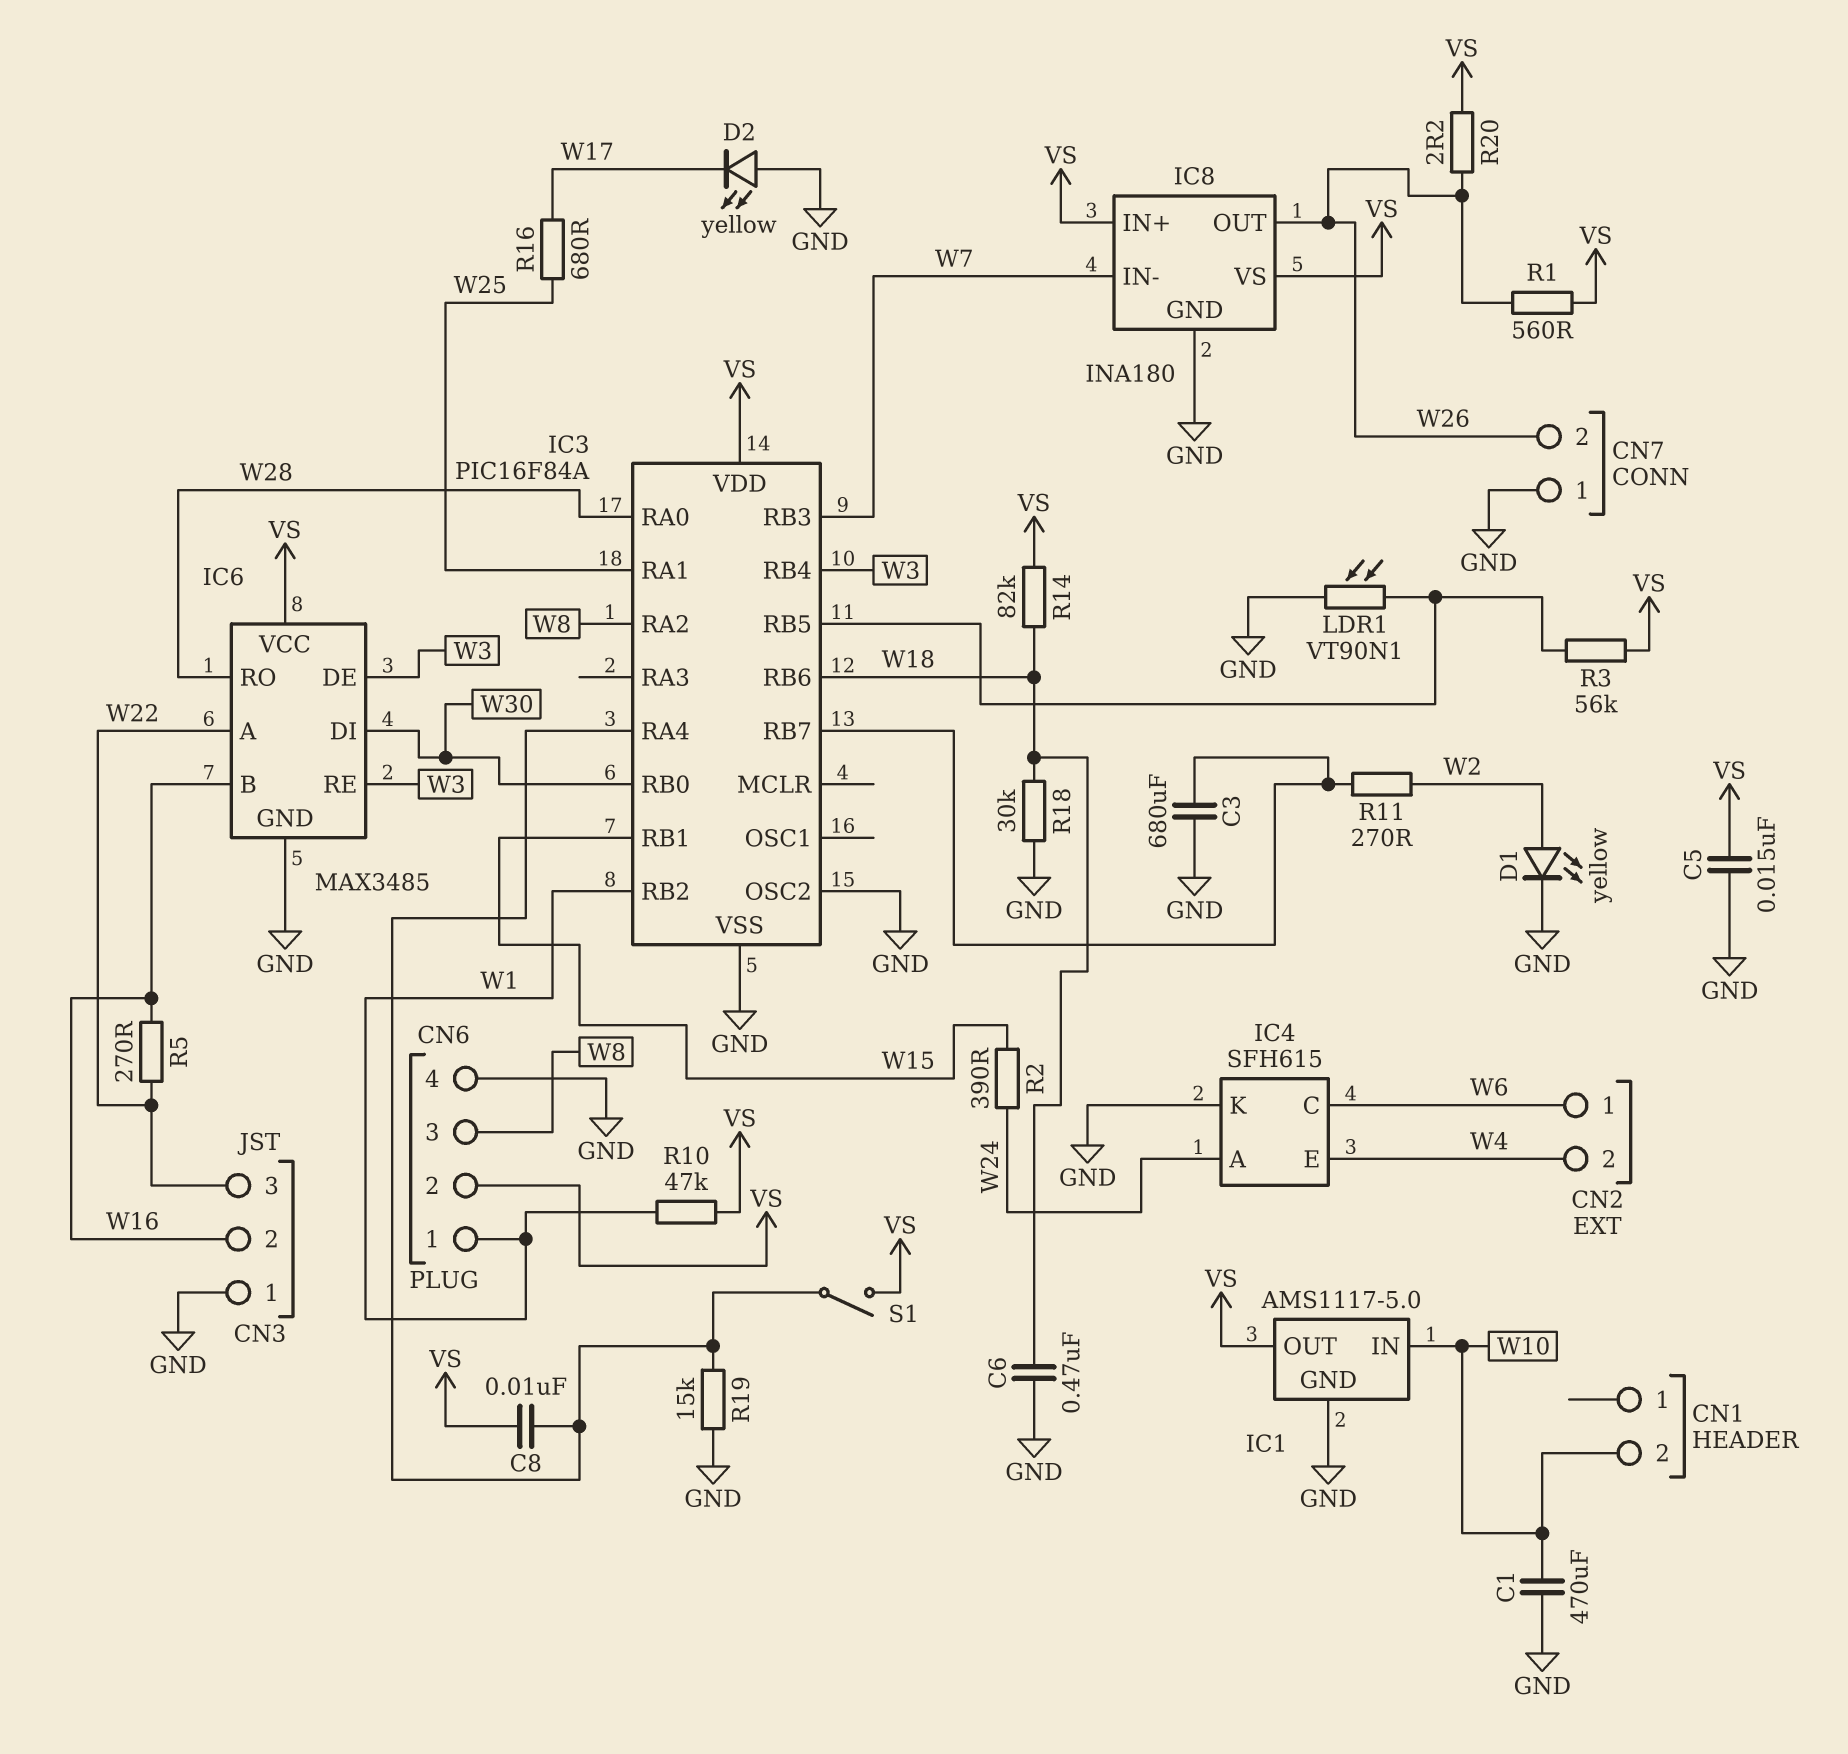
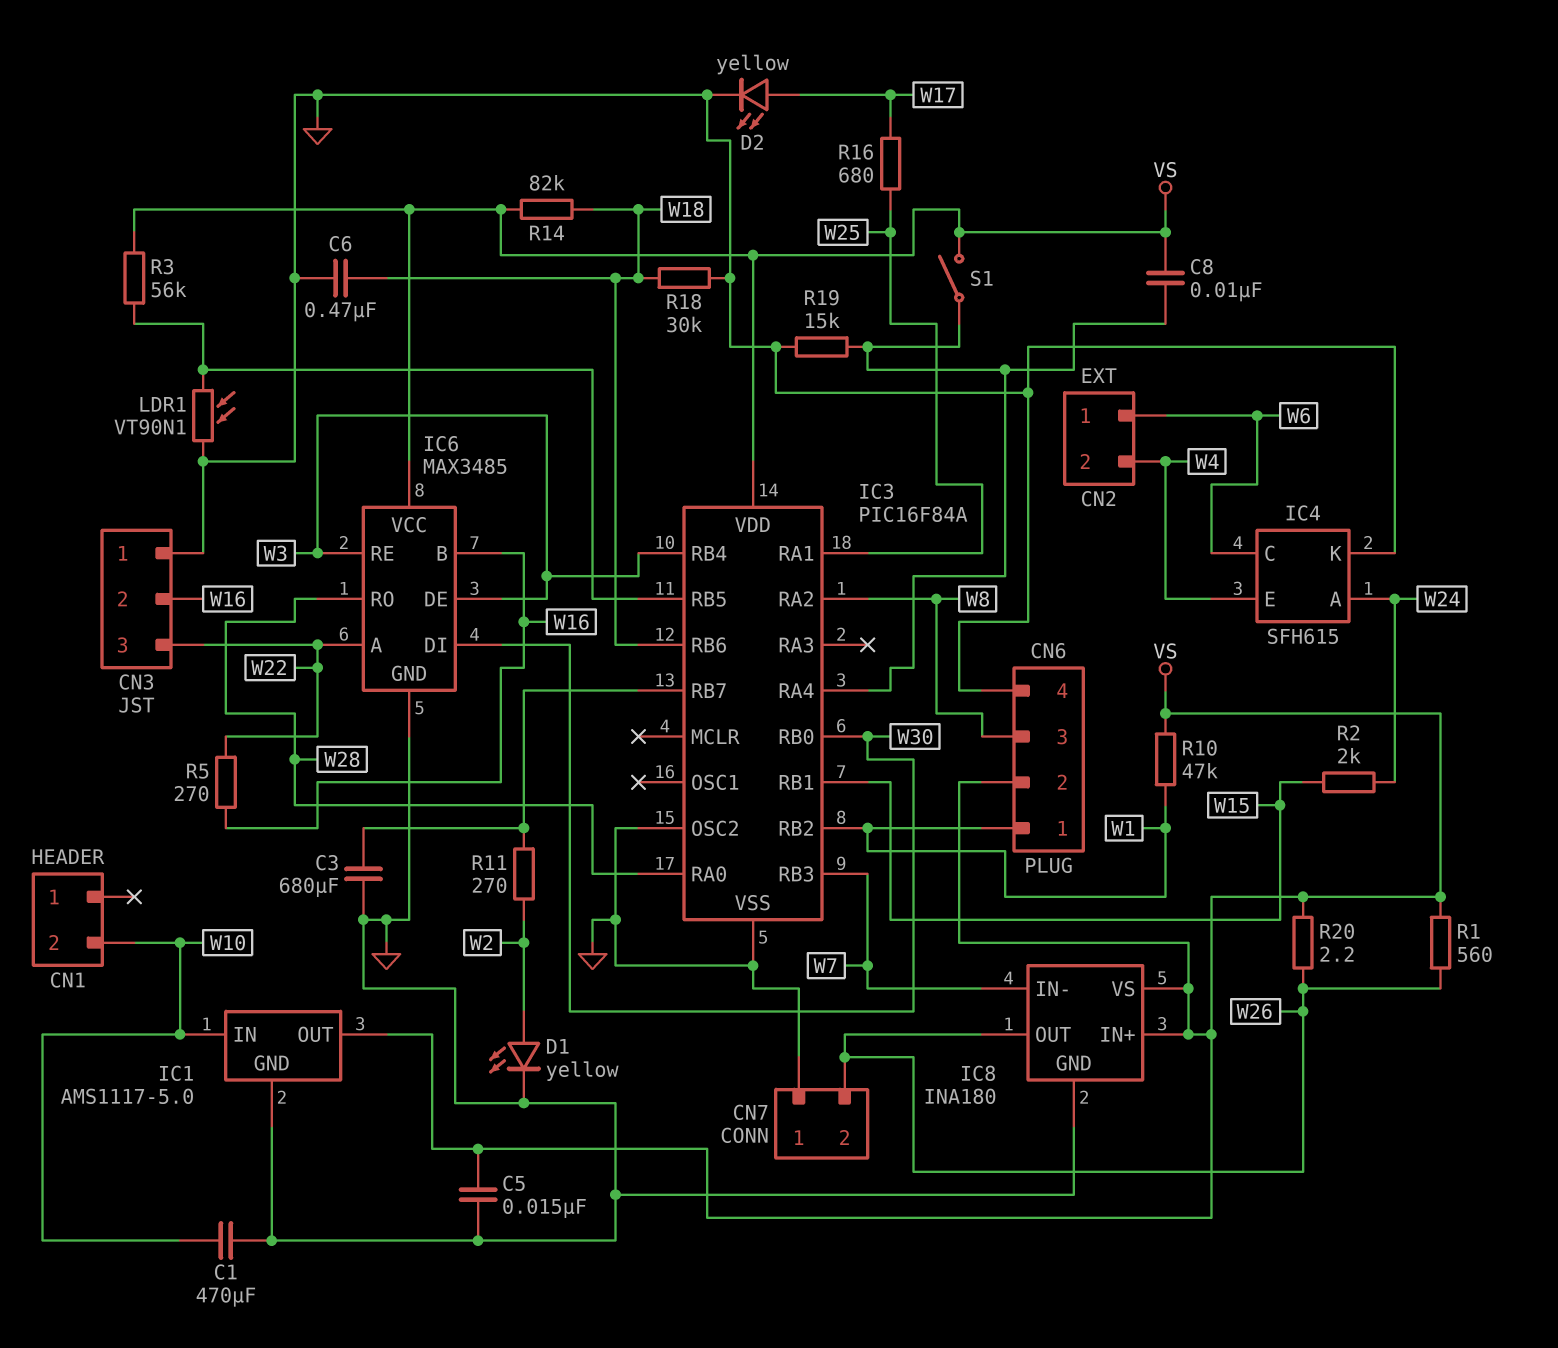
D2: LED yellow (A GND, K W17) -> LED yellow (A W17, K GND)
R2: 390 (W15, W24) -> 2k (W15, W24)

